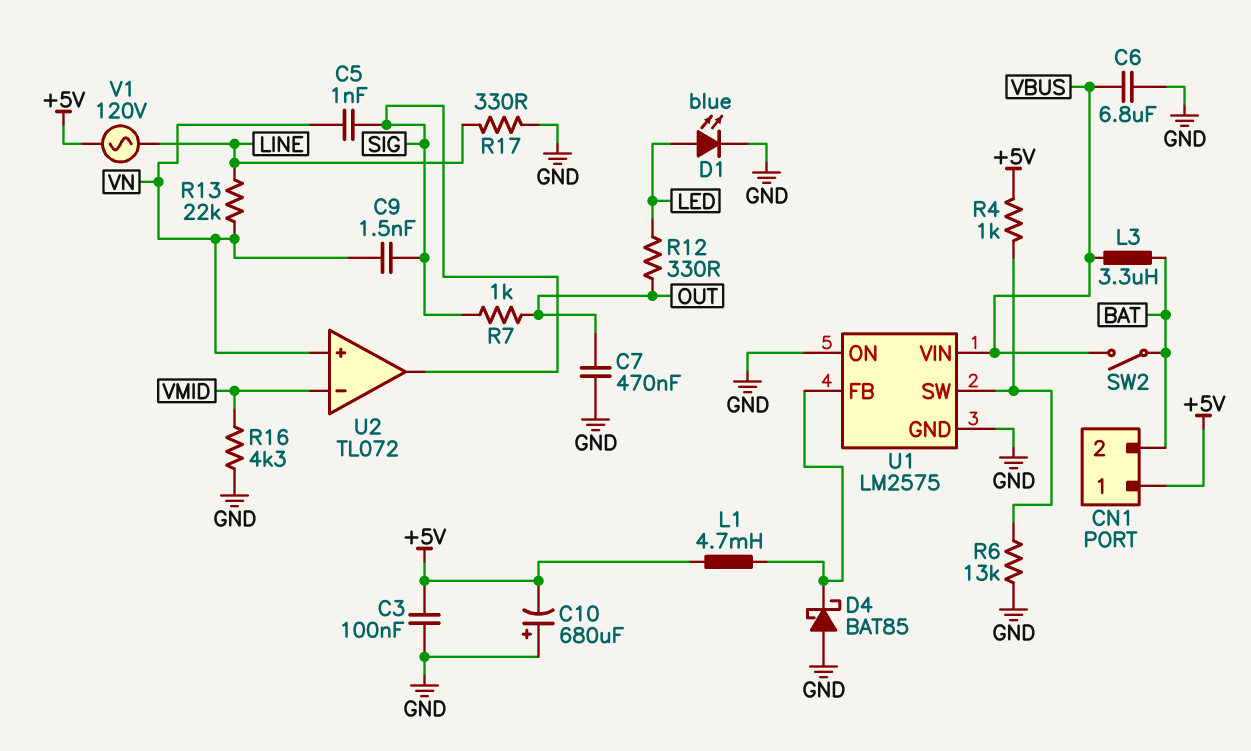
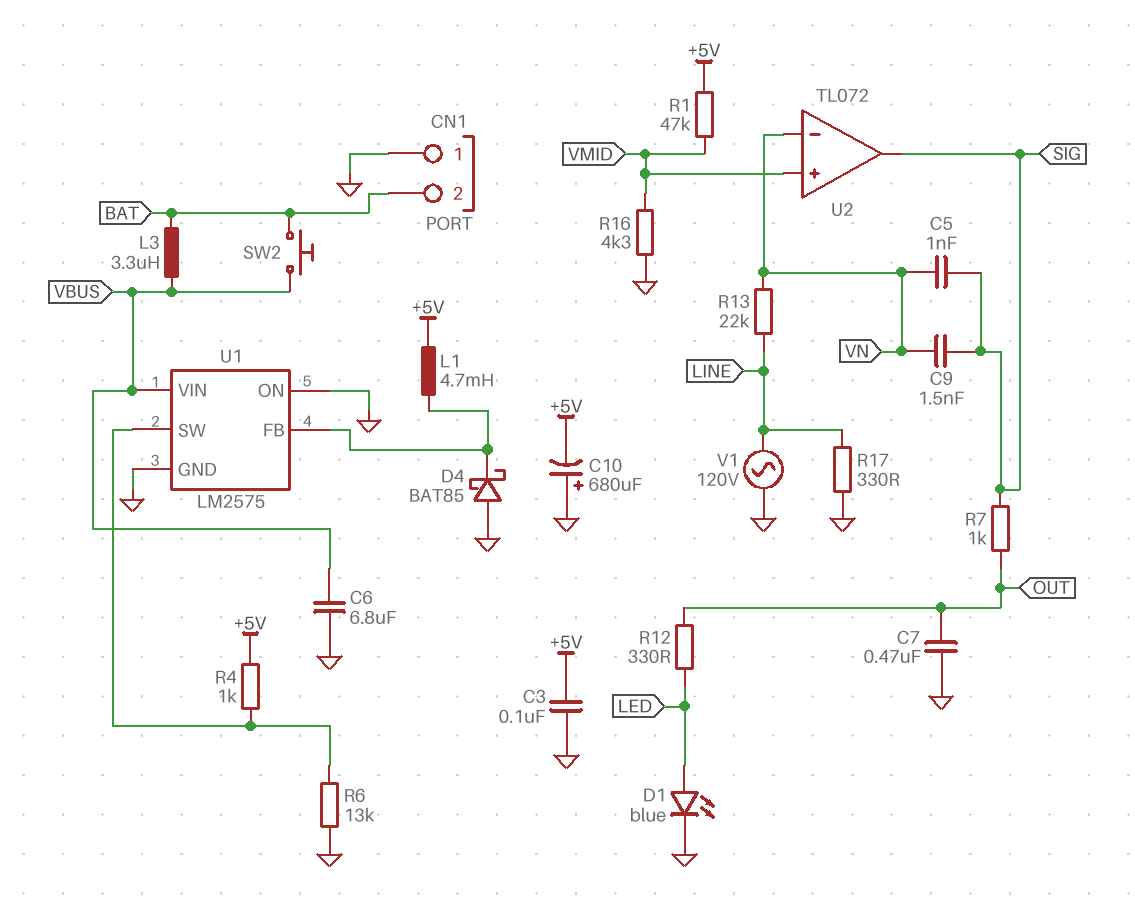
CN1 pin 1: +5V -> GND
R1: none -> 47k (+5V, VMID)
SW2: switch (BAT, VBUS) -> button (BAT, VBUS)
U2 pin in+: VN -> VMID
U2 pin in-: VMID -> VN
V1: AC 120V (+5V, LINE) -> AC 120V (GND, LINE)

